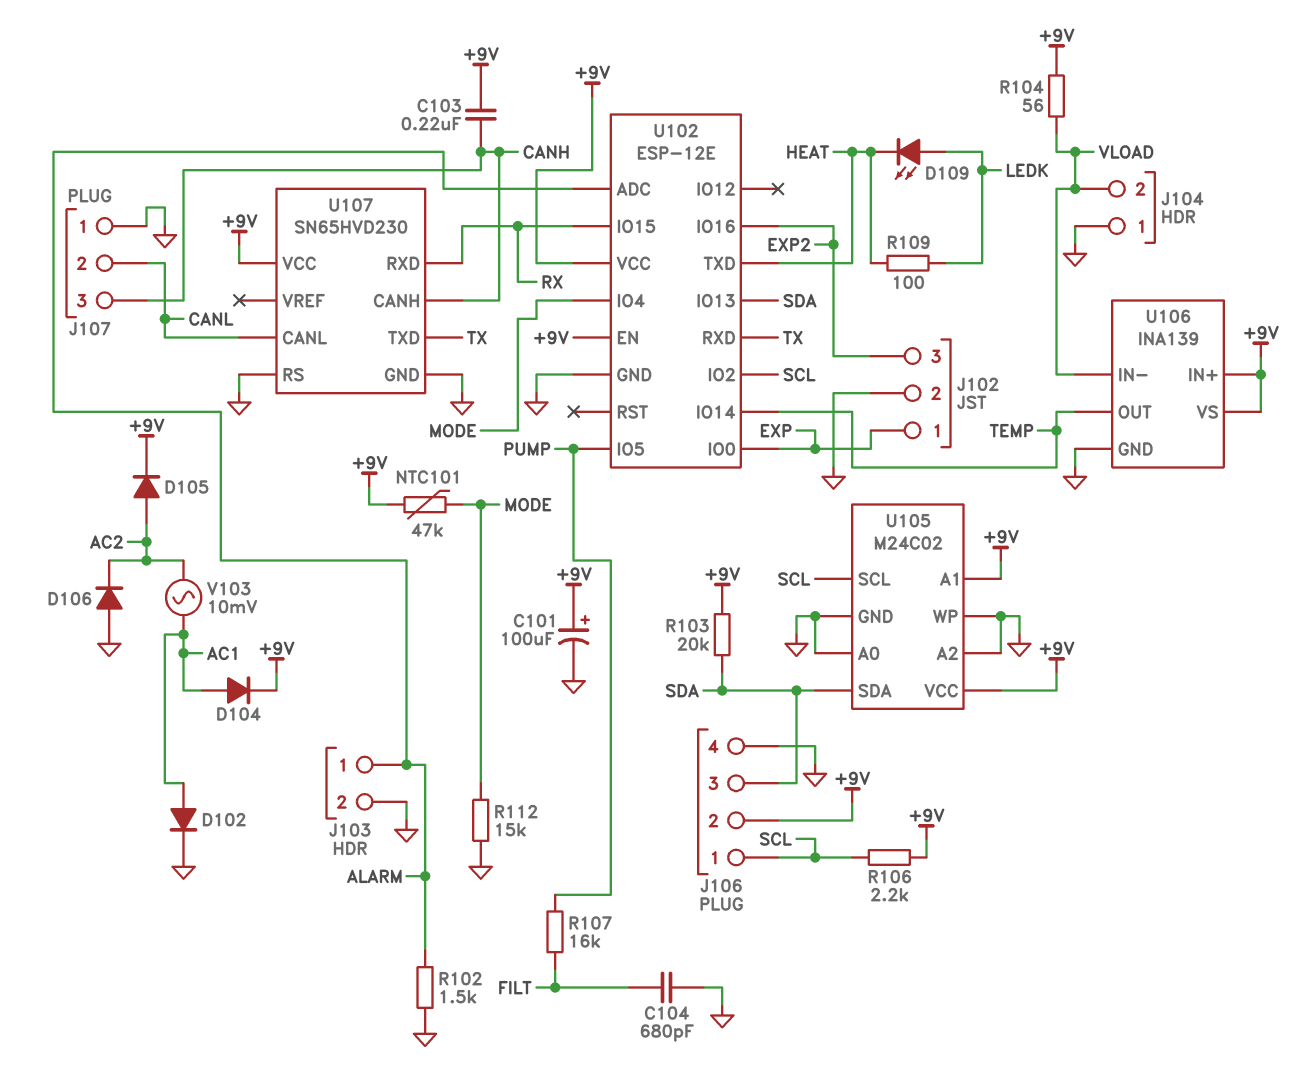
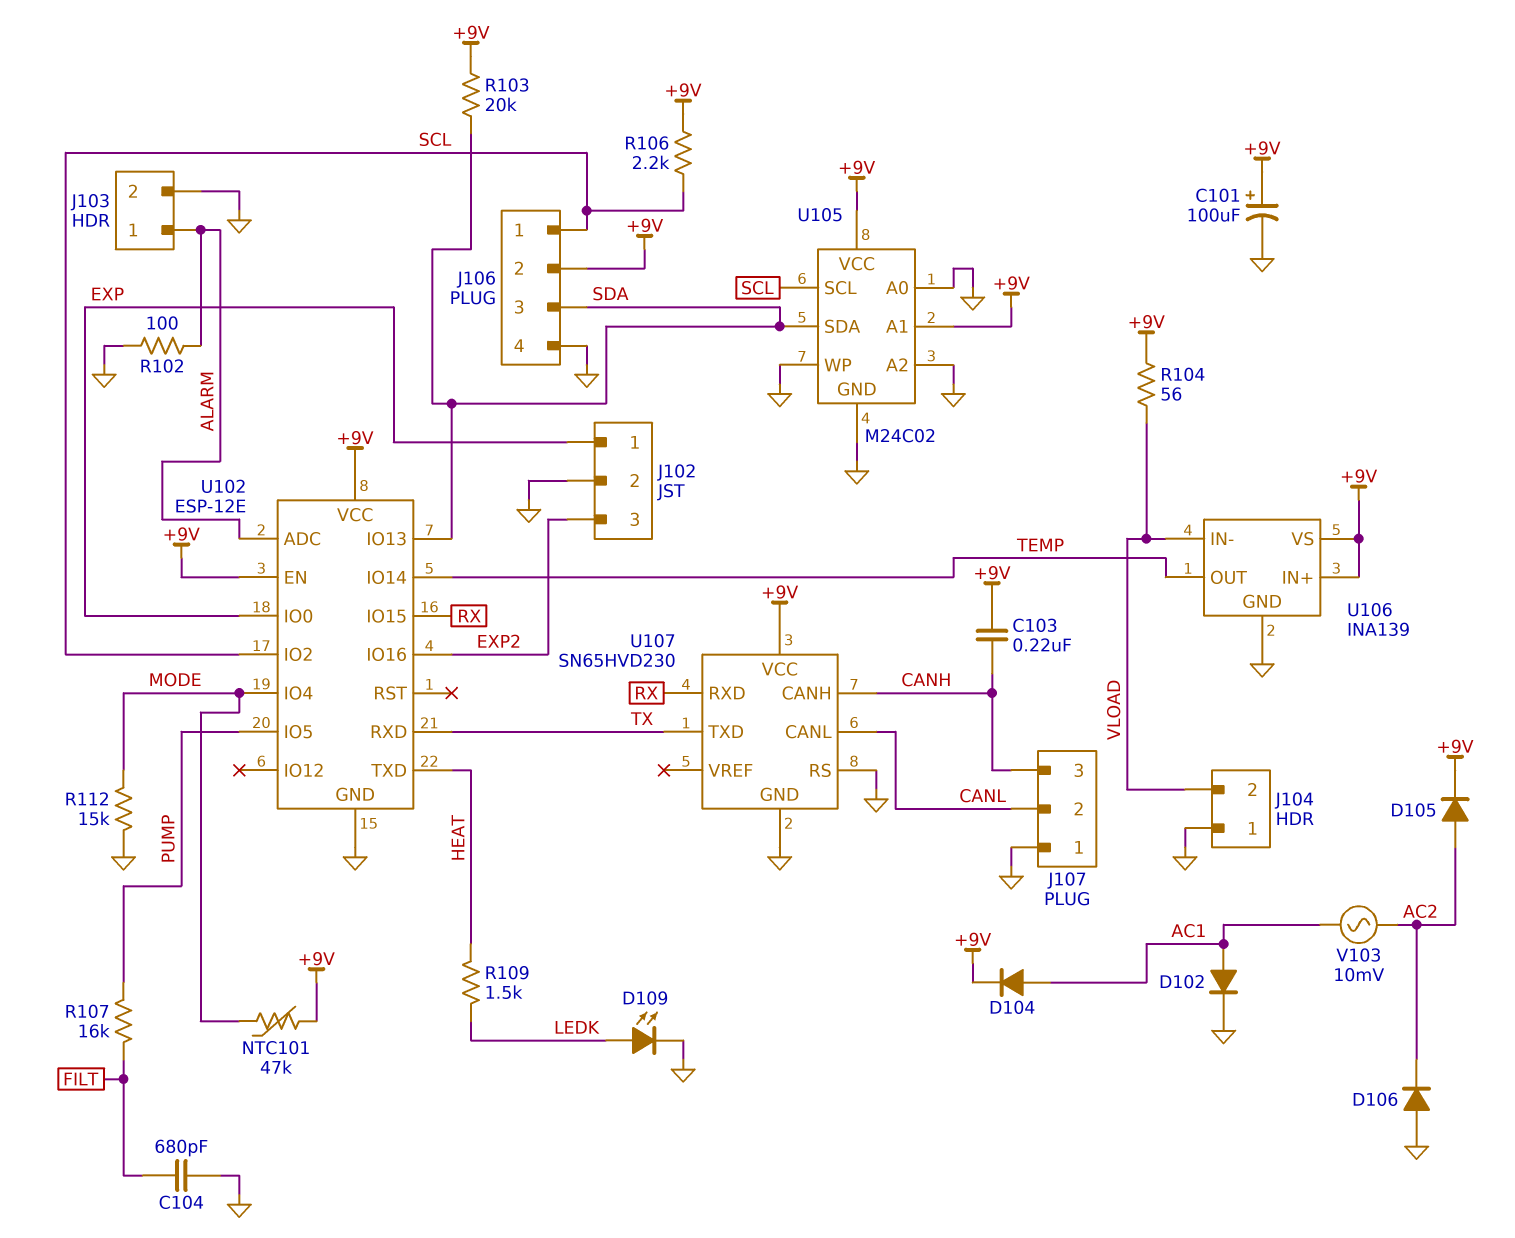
D109: LED (A LEDK, K HEAT) -> LED (A LEDK, K GND)
R102: 1.5k (ALARM, GND) -> 100 (ALARM, GND)
R109: 100 (HEAT, LEDK) -> 1.5k (HEAT, LEDK)

